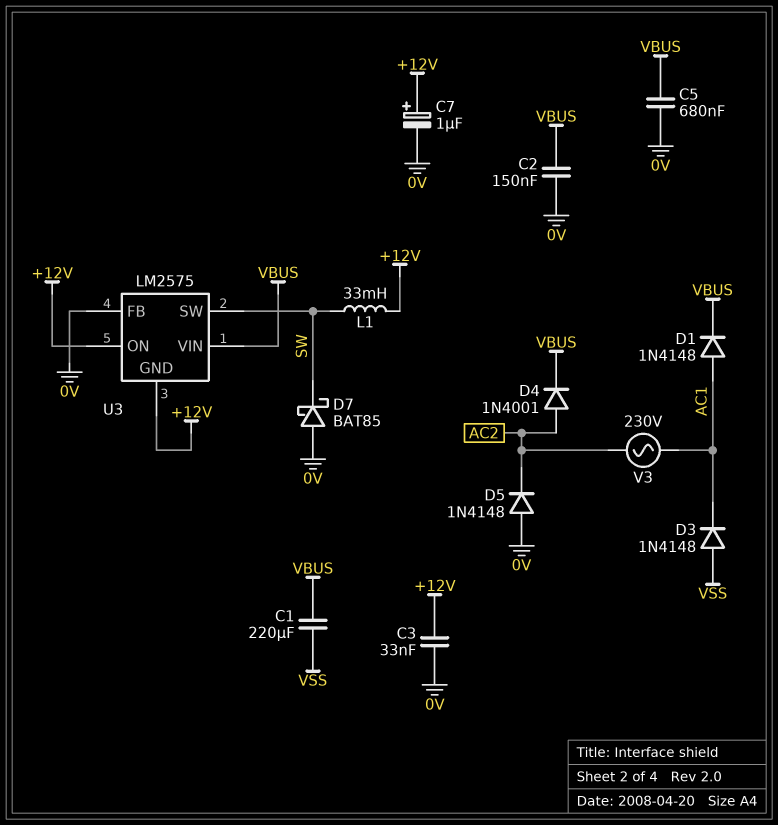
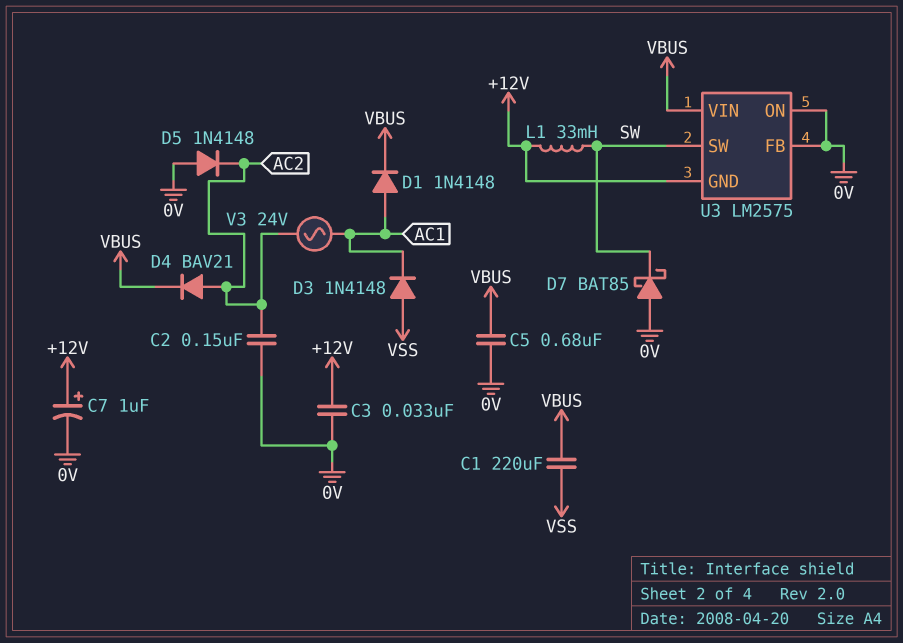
C2: 150nF (0V, VBUS) -> 150nF (0V, AC2)
D4: diode 1N4001 (A AC2, K VBUS) -> diode BAV21 (A AC2, K VBUS)
U3 pin ON: +12V -> 0V
V3: AC 230V (AC1, AC2) -> AC 24V (AC1, AC2)

